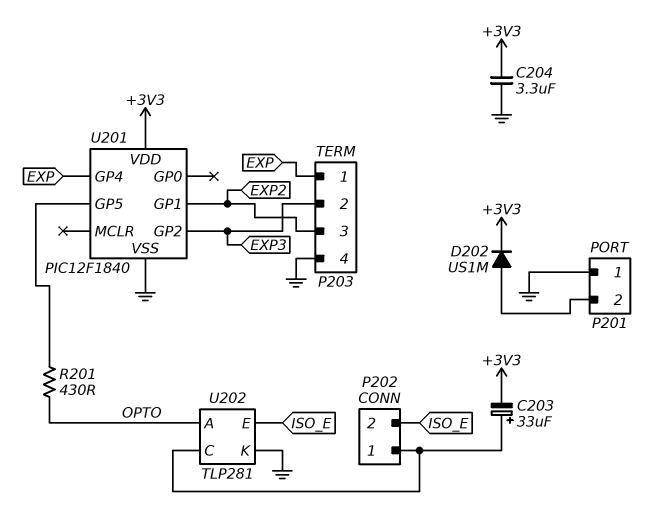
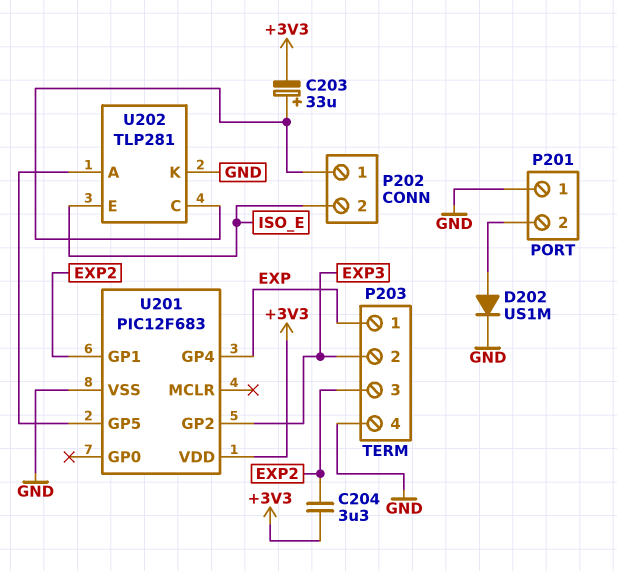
C204: 3.3uF (+3V3, GND) -> 3.3uF (+3V3, EXP2)
D202: diode US1M (A P201/2, K +3V3) -> diode US1M (A P201/2, K GND)
R201: 430 (OPTO, U201/GP5) -> none
U201: PIC12F1840 -> PIC12F683
U202 pin A: OPTO -> U201/GP5

